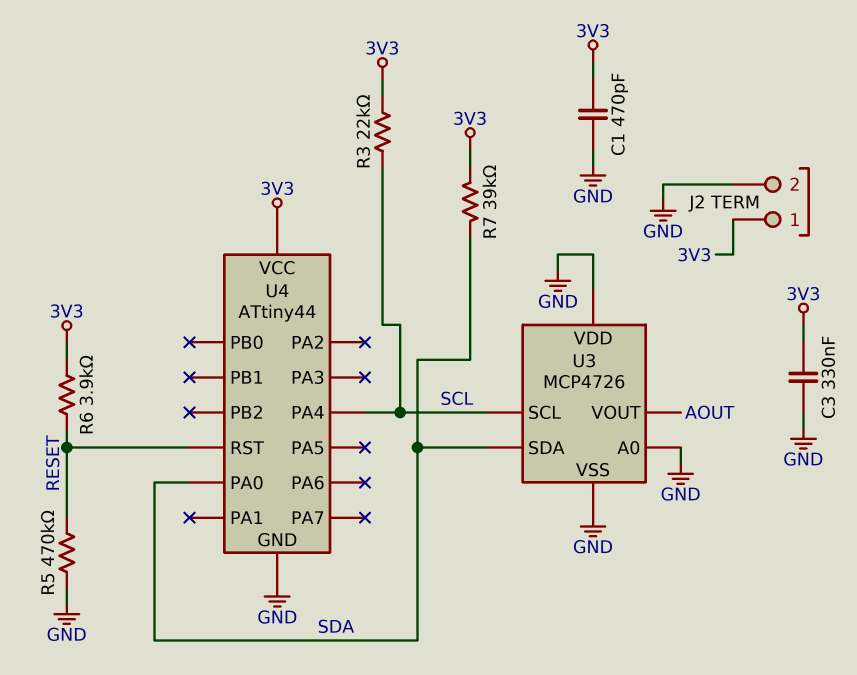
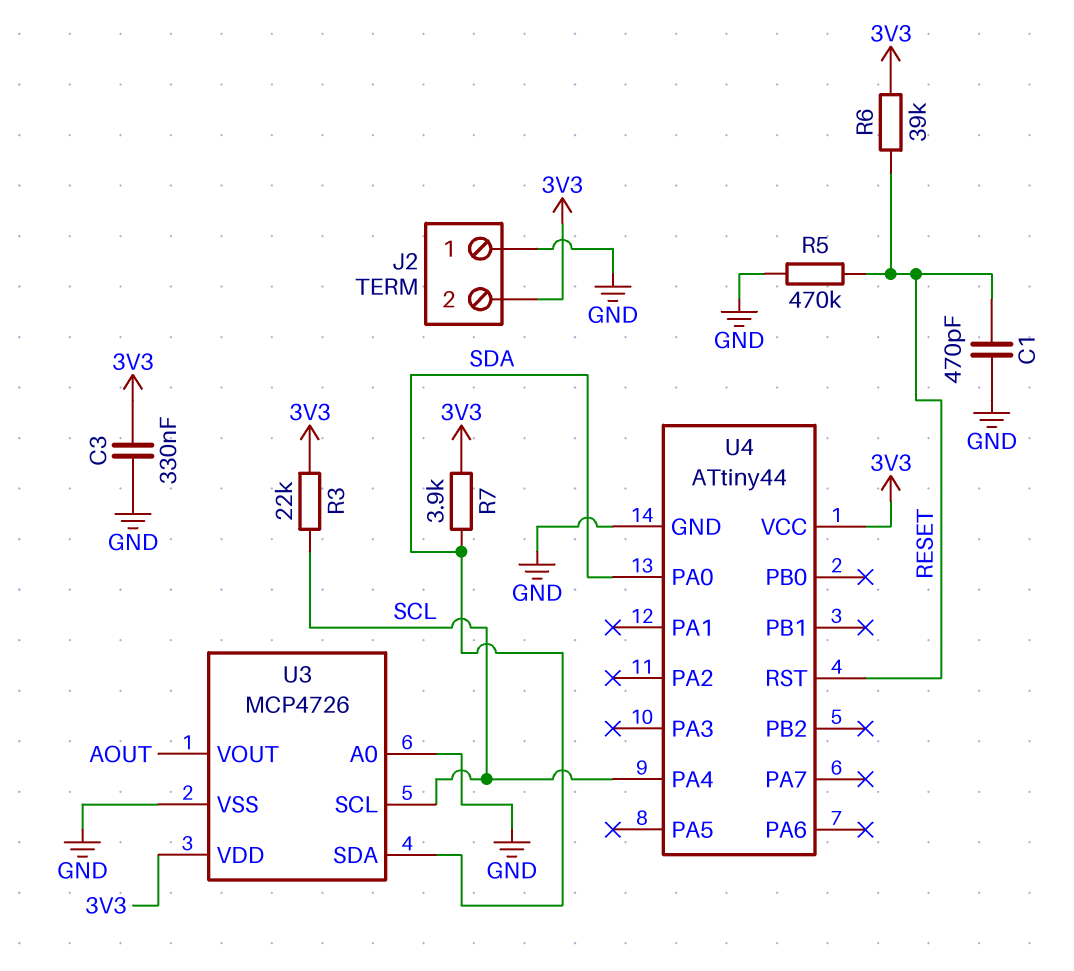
C1: 470pF (3V3, GND) -> 470pF (GND, RESET)
J2 pin 1: 3V3 -> GND
J2 pin 2: GND -> 3V3
R6: 3.9k (3V3, RESET) -> 39k (3V3, RESET)
R7: 39k (3V3, SDA) -> 3.9k (3V3, SDA)
U3 pin VDD: GND -> 3V3

